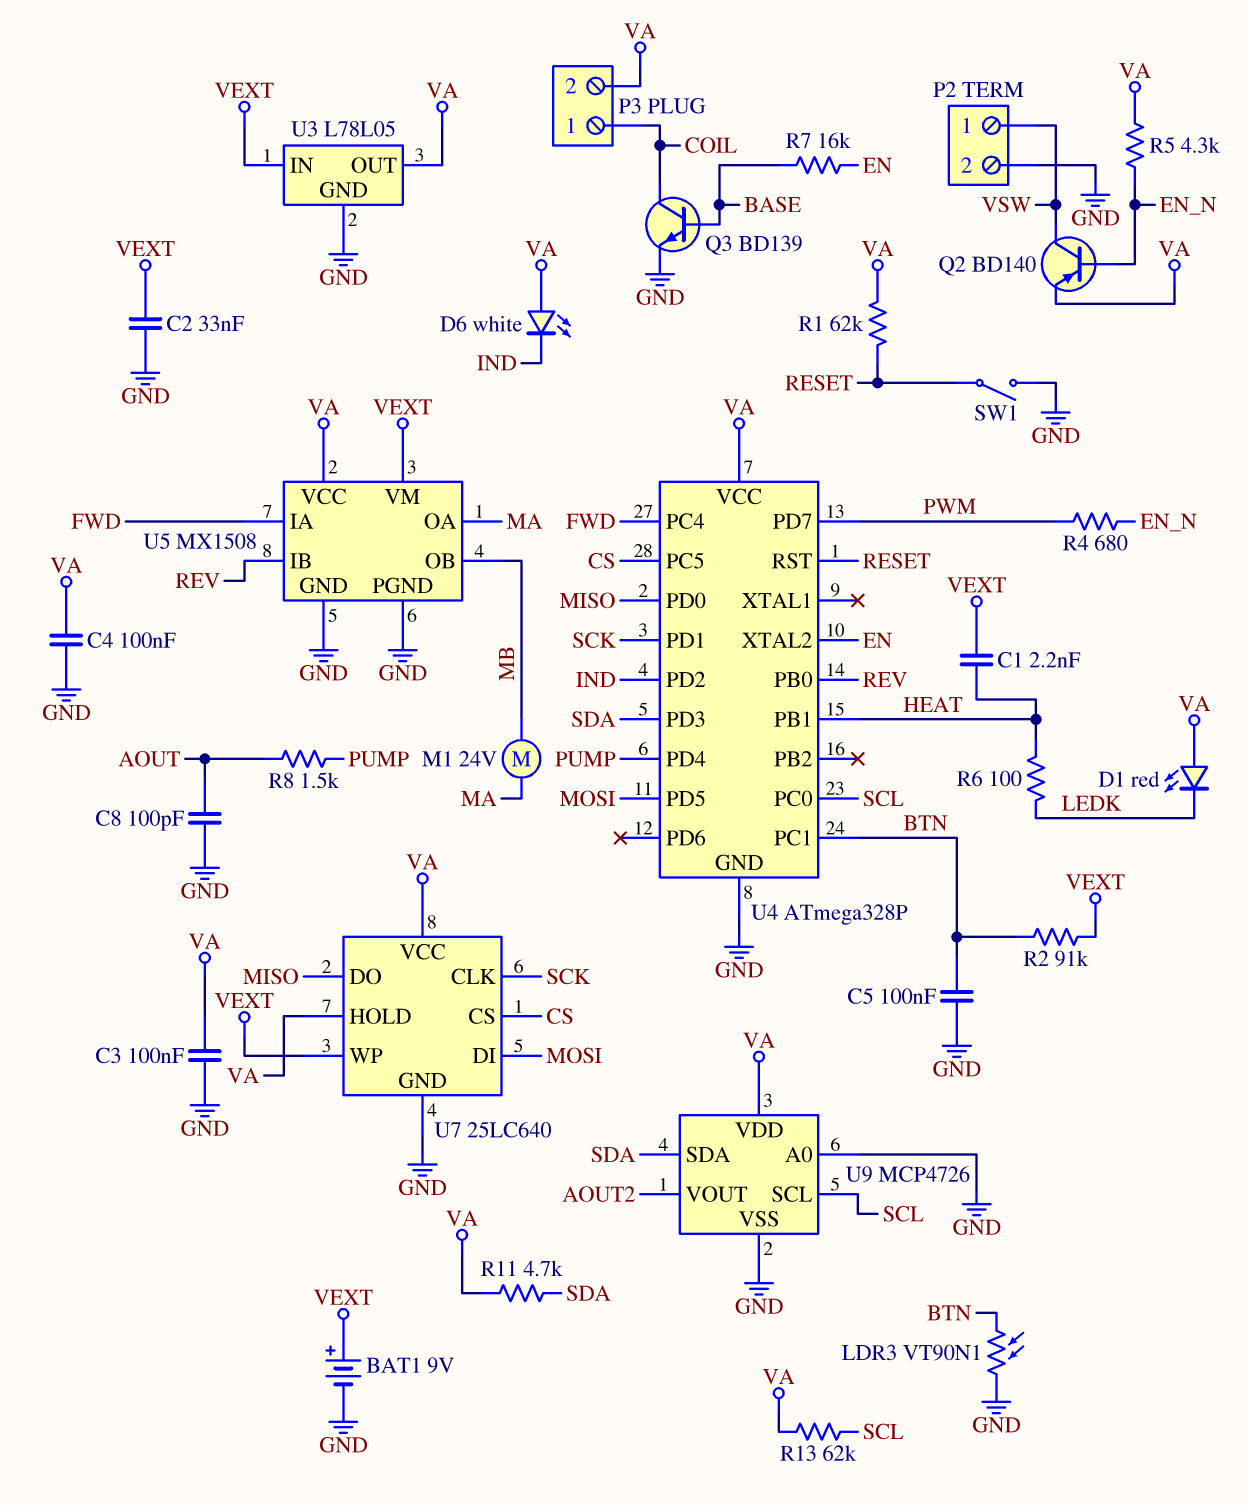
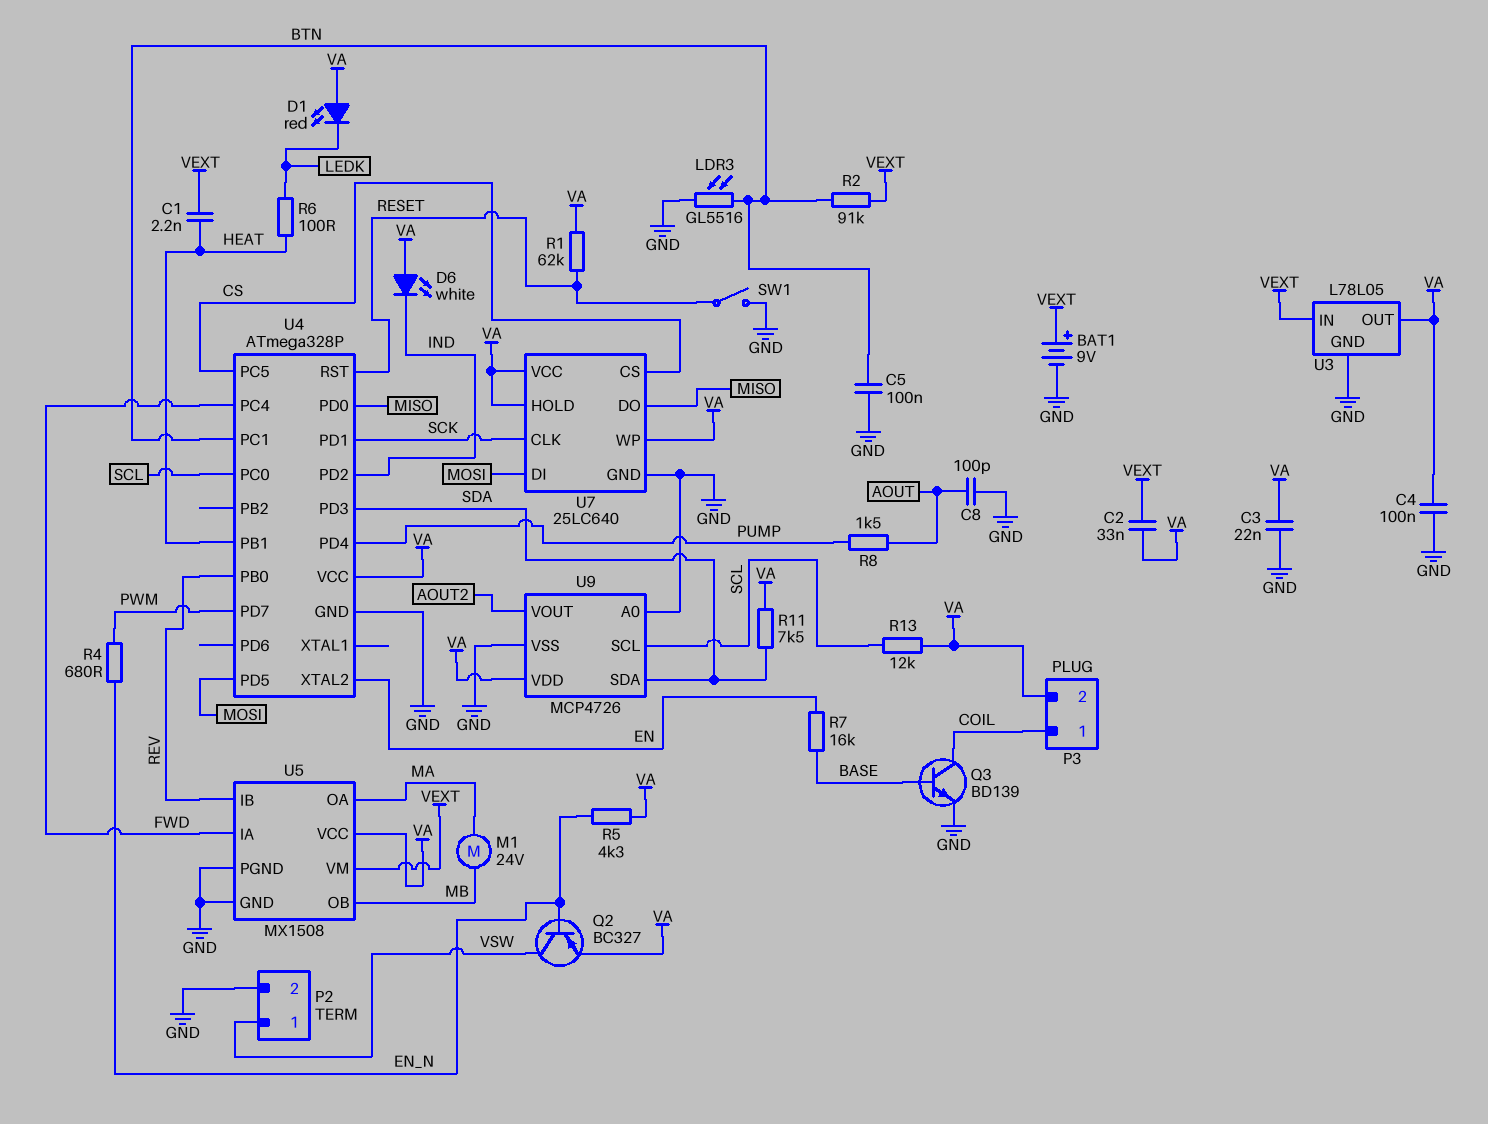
C2: 33nF (GND, VEXT) -> 33nF (VA, VEXT)
C3: 100nF (GND, VA) -> 22nF (GND, VA)
LDR3: VT90N1 (BTN, GND) -> GL5516 (BTN, GND)
Q2: PNP BD140 (B EN_N, C VSW, E VA) -> PNP BC327 (B EN_N, C VSW, E VA)
R11: 4.7k (SDA, VA) -> 7.5k (SDA, VA)
R13: 62k (SCL, VA) -> 12k (SCL, VA)
U7 pin WP: VEXT -> VA

